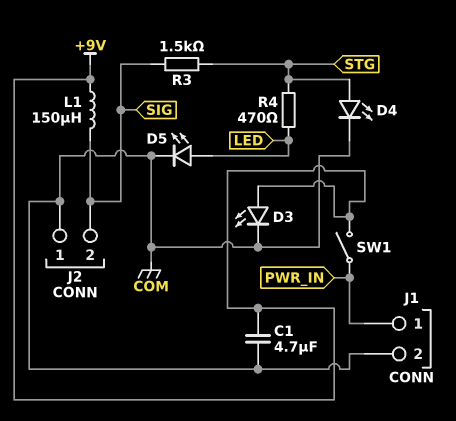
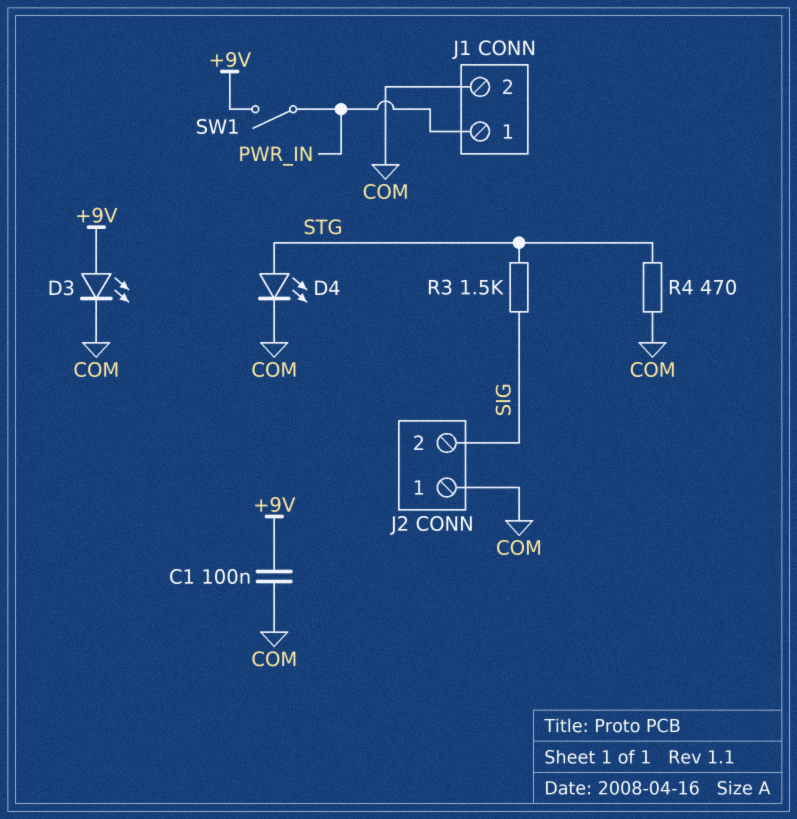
C1: 4.7uF (+9V, COM) -> 100nF (+9V, COM)
D5: LED (A LED, K COM) -> none
L1: 150uH (+9V, SIG) -> none
R4: 470 (LED, STG) -> 470 (COM, STG)

